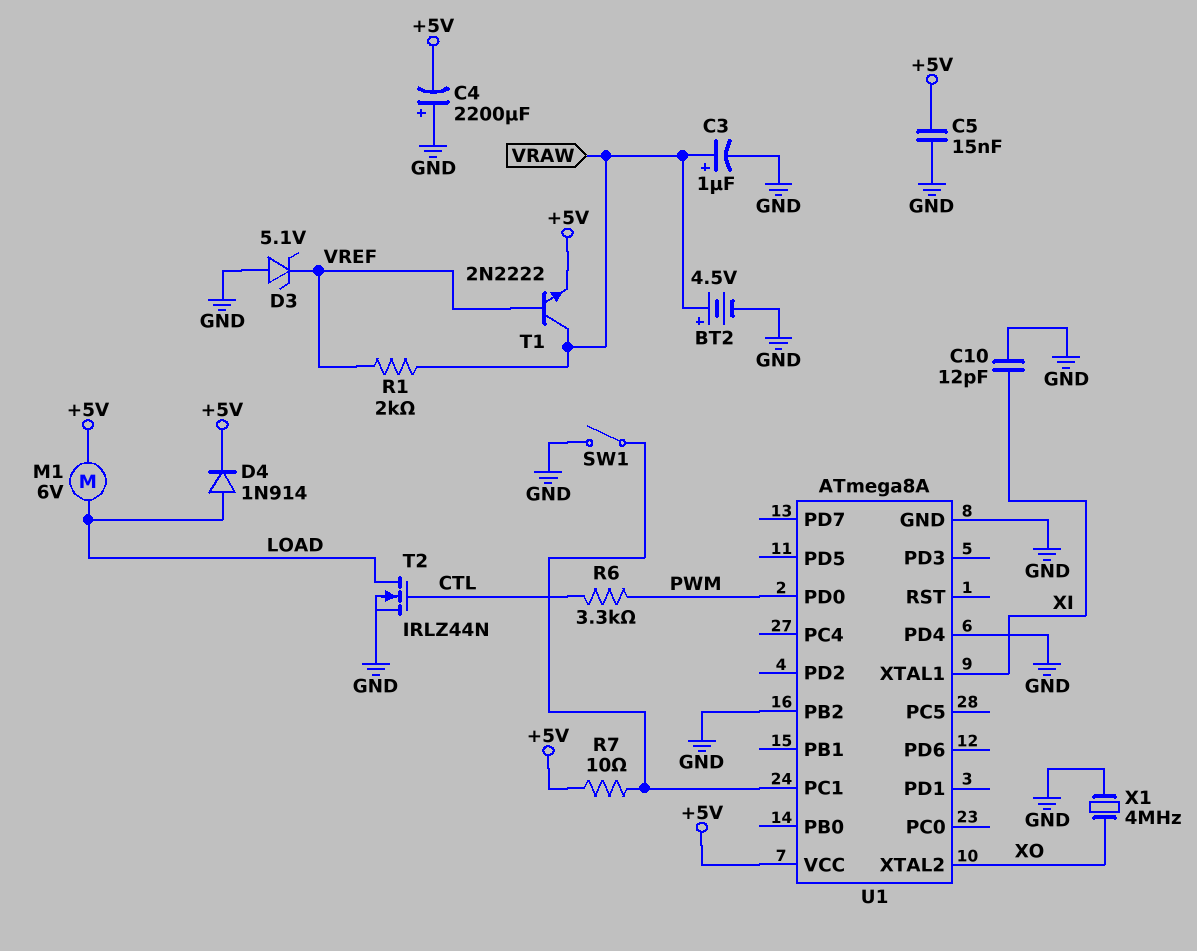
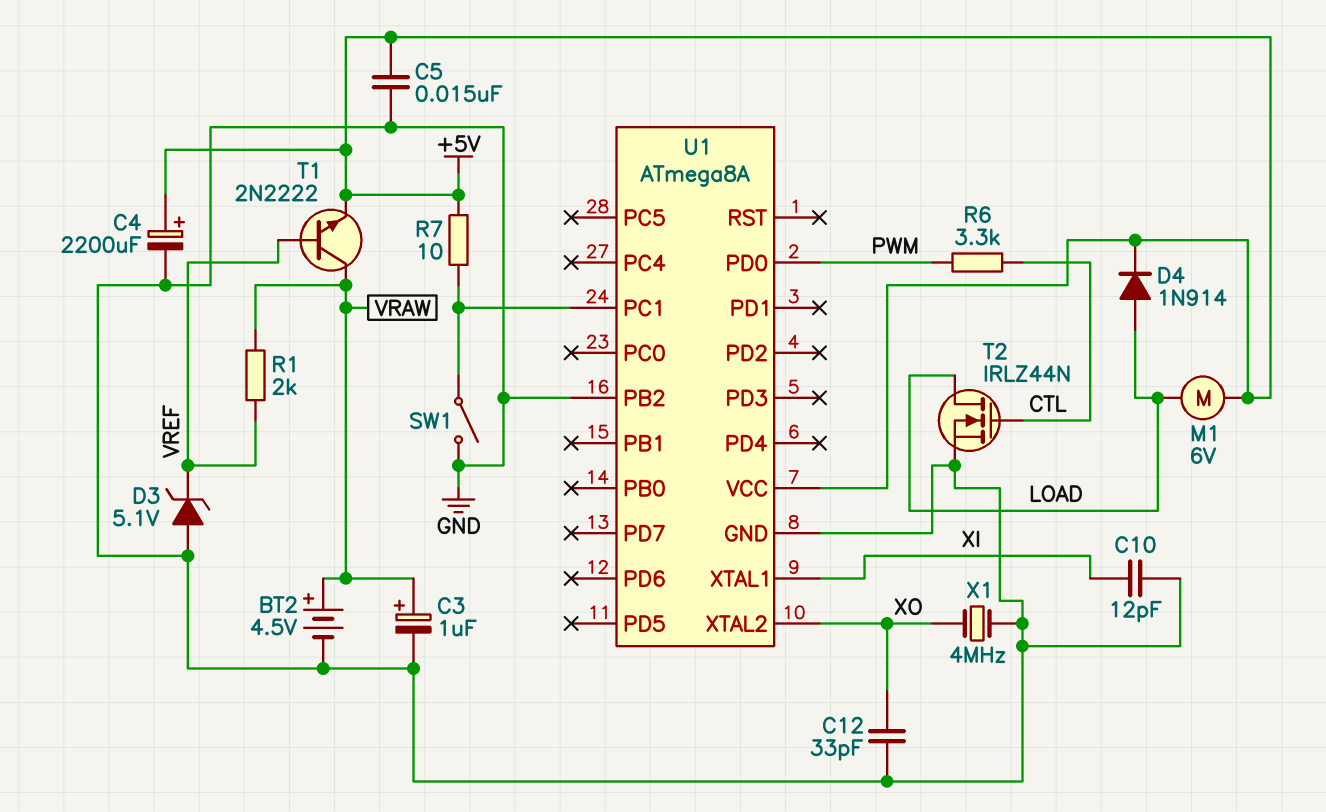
C4: 2200uF (plus GND, minus +5V) -> 2200uF (plus +5V, minus GND)
C12: none -> 33pF (GND, XO)
U1 pin PD4: GND -> none

